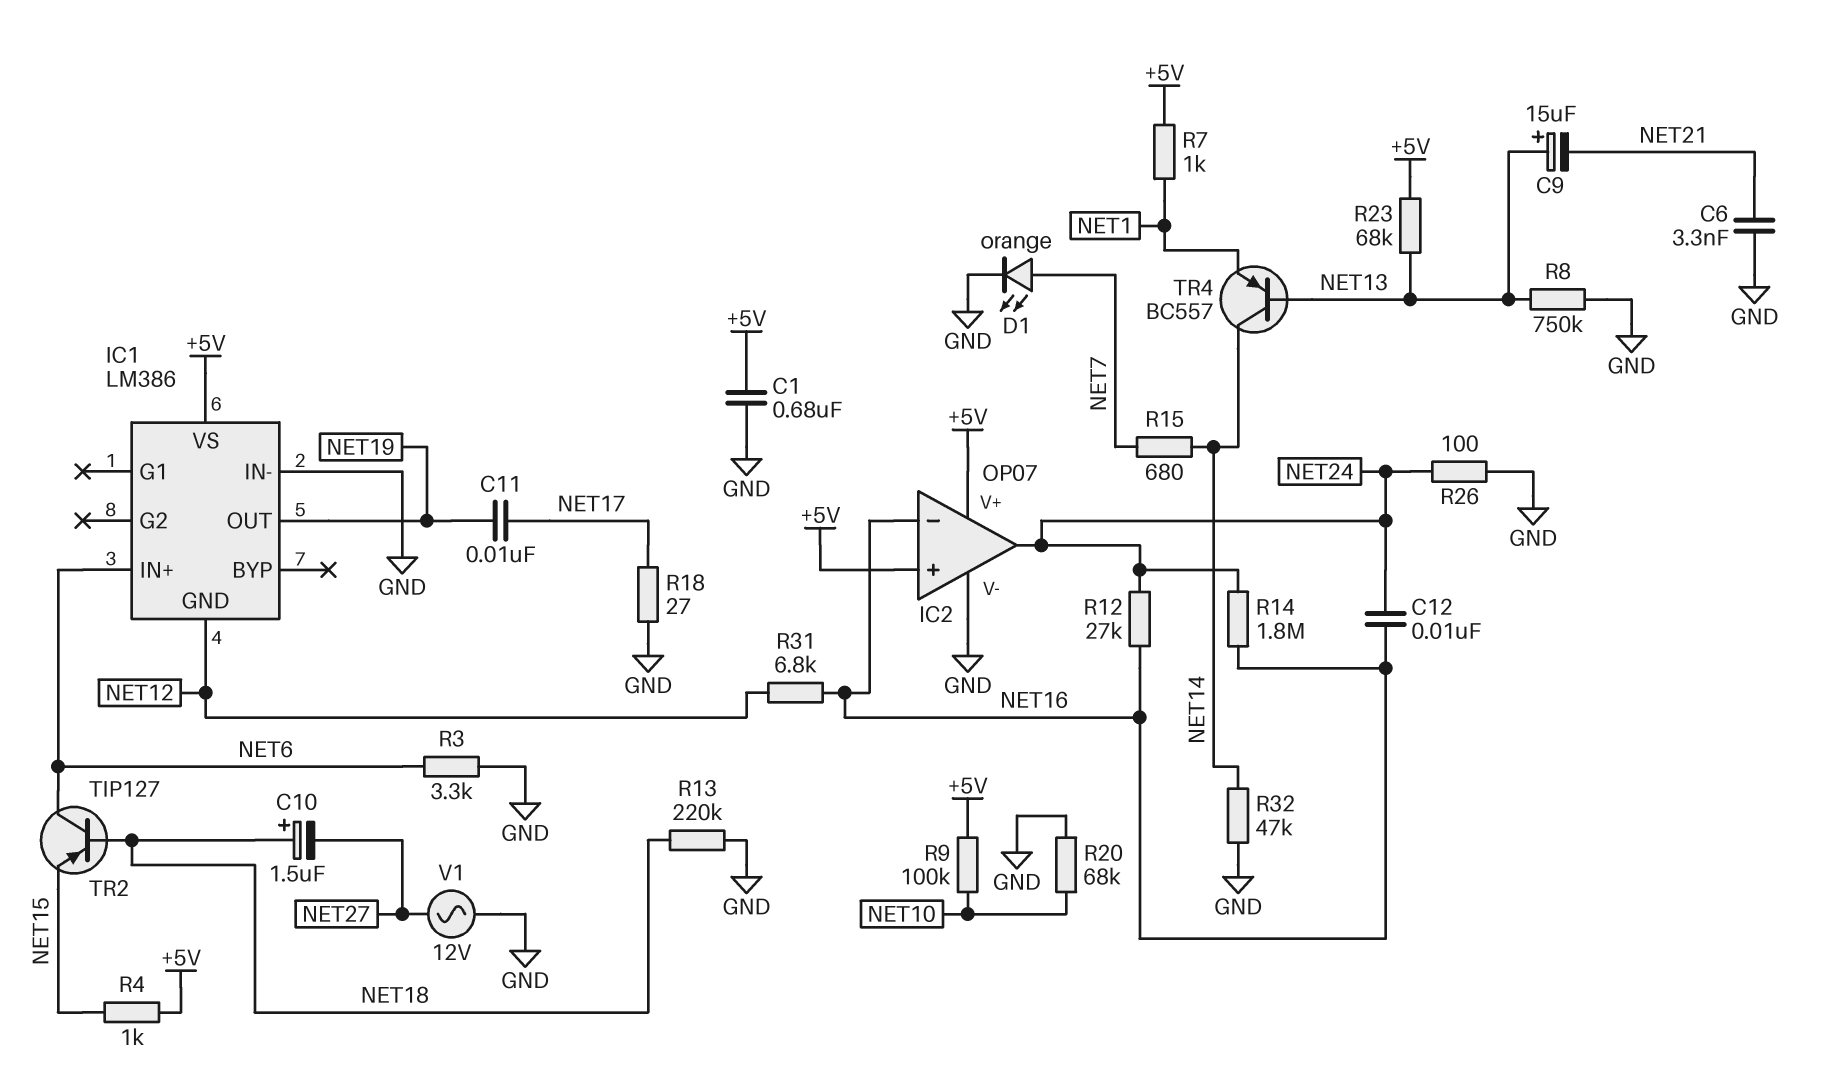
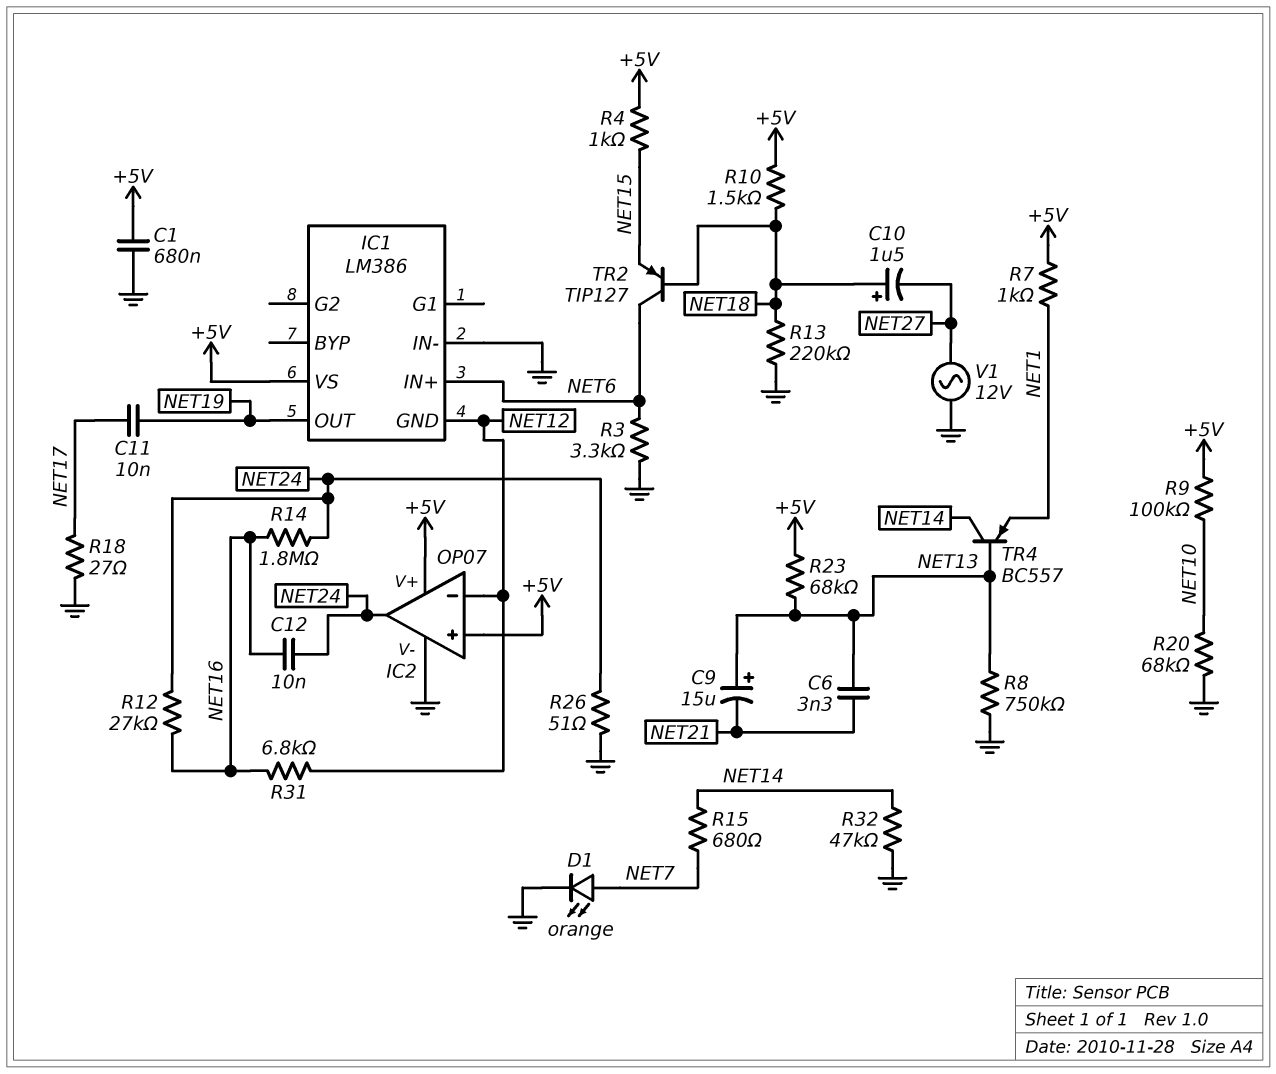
C6: 3.3nF (GND, NET21) -> 3.3nF (NET13, NET21)
IC2 pin in-: NET16 -> NET12
R10: none -> 1.5k (+5V, NET18)
R26: 100 (GND, NET24) -> 51 (GND, NET24)

